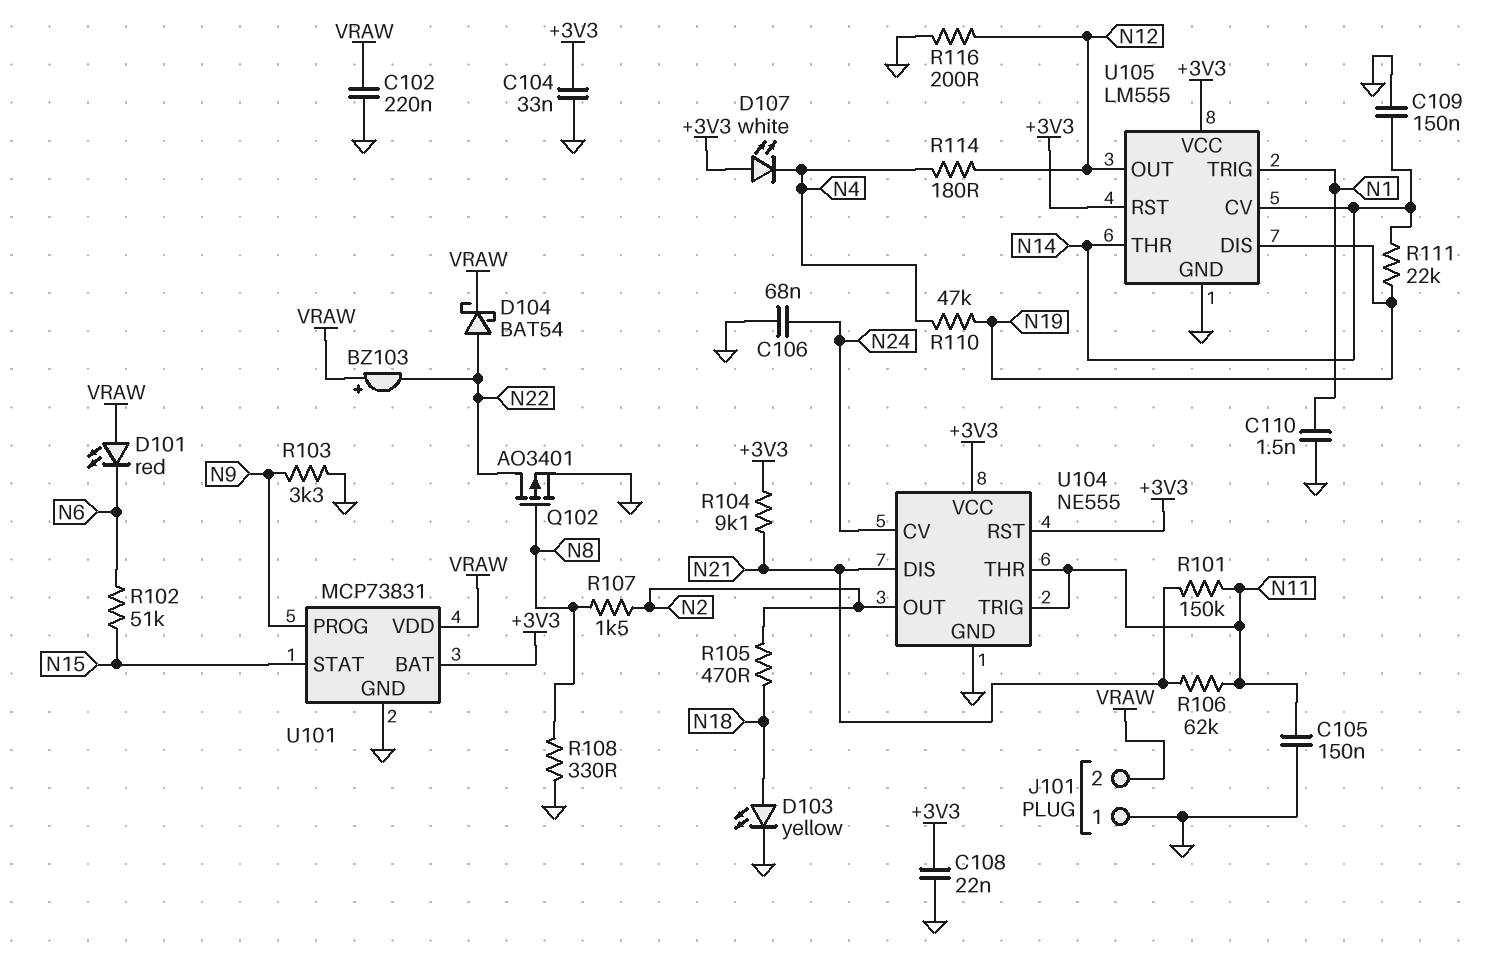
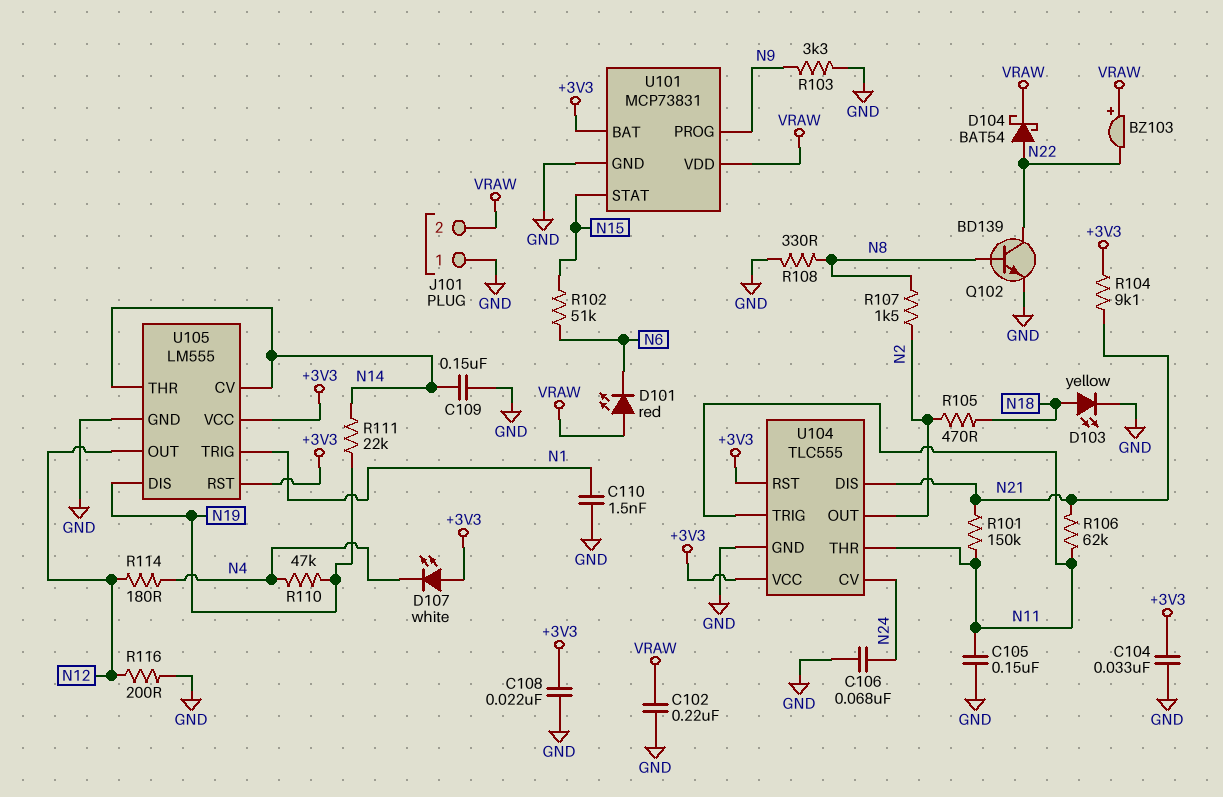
Q102: PMOS AO3401 (G N8, D N22, S GND) -> NPN BD139 (B N8, C N22, E GND)
U104: NE555 -> TLC555

